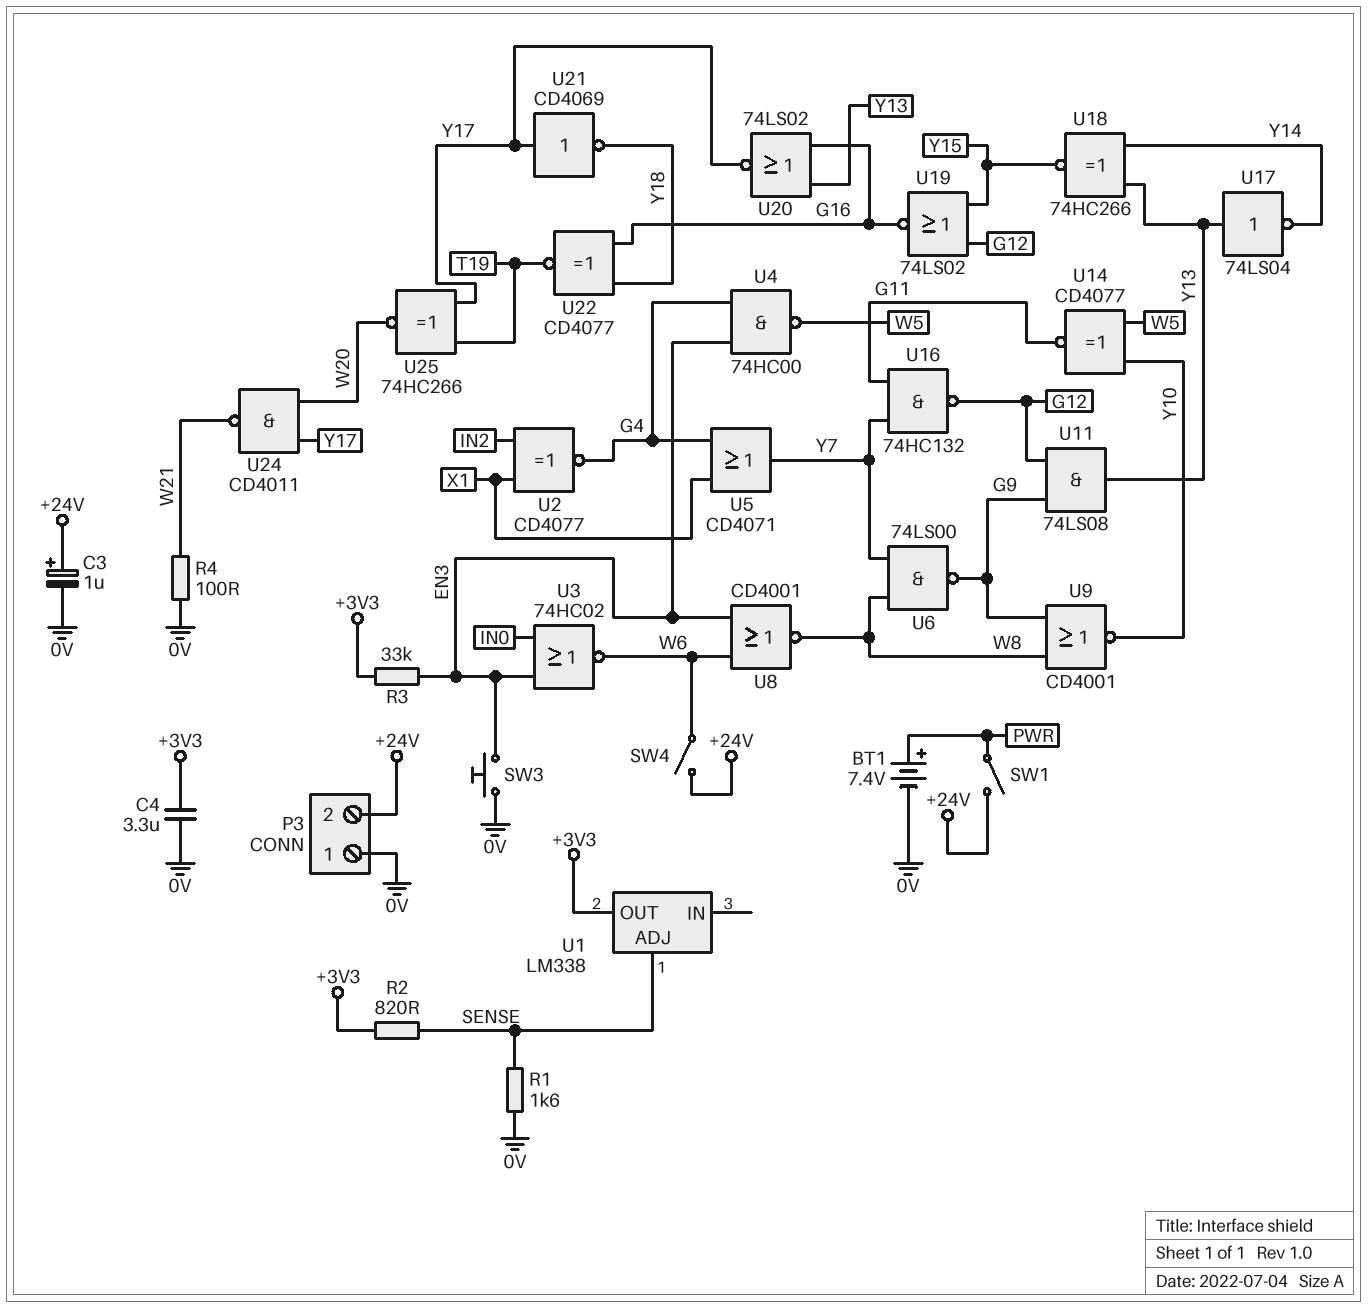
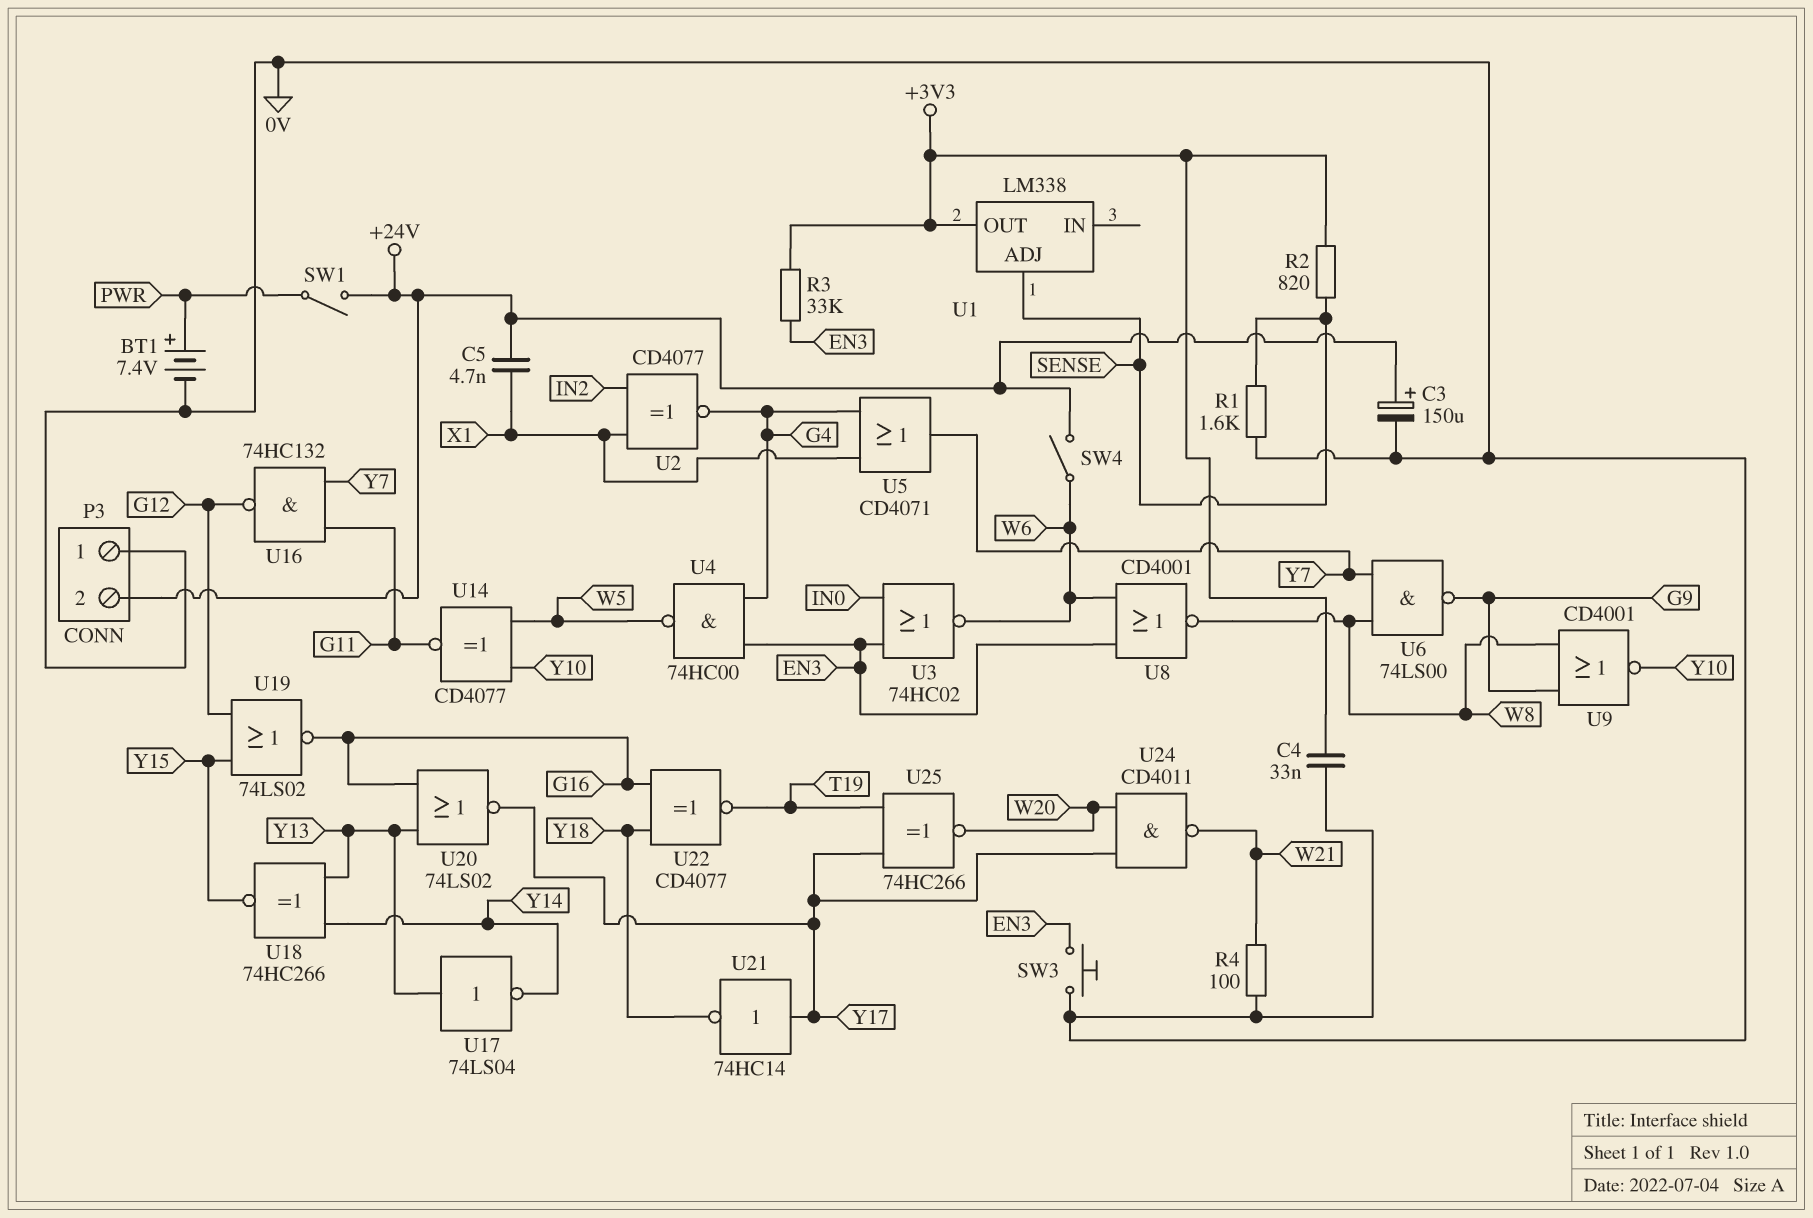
C3: 1uF (plus +24V, minus 0V) -> 150uF (plus +24V, minus 0V)
C4: 3.3uF (+3V3, 0V) -> 33nF (+3V3, 0V)
C5: none -> 4.7nF (+24V, X1)
U11: AND 74LS08 (in G9, in G12, out Y13) -> none
U21: NOT CD4069 (in Y17, out Y18) -> NOT 74HC14 (in Y17, out Y18)

